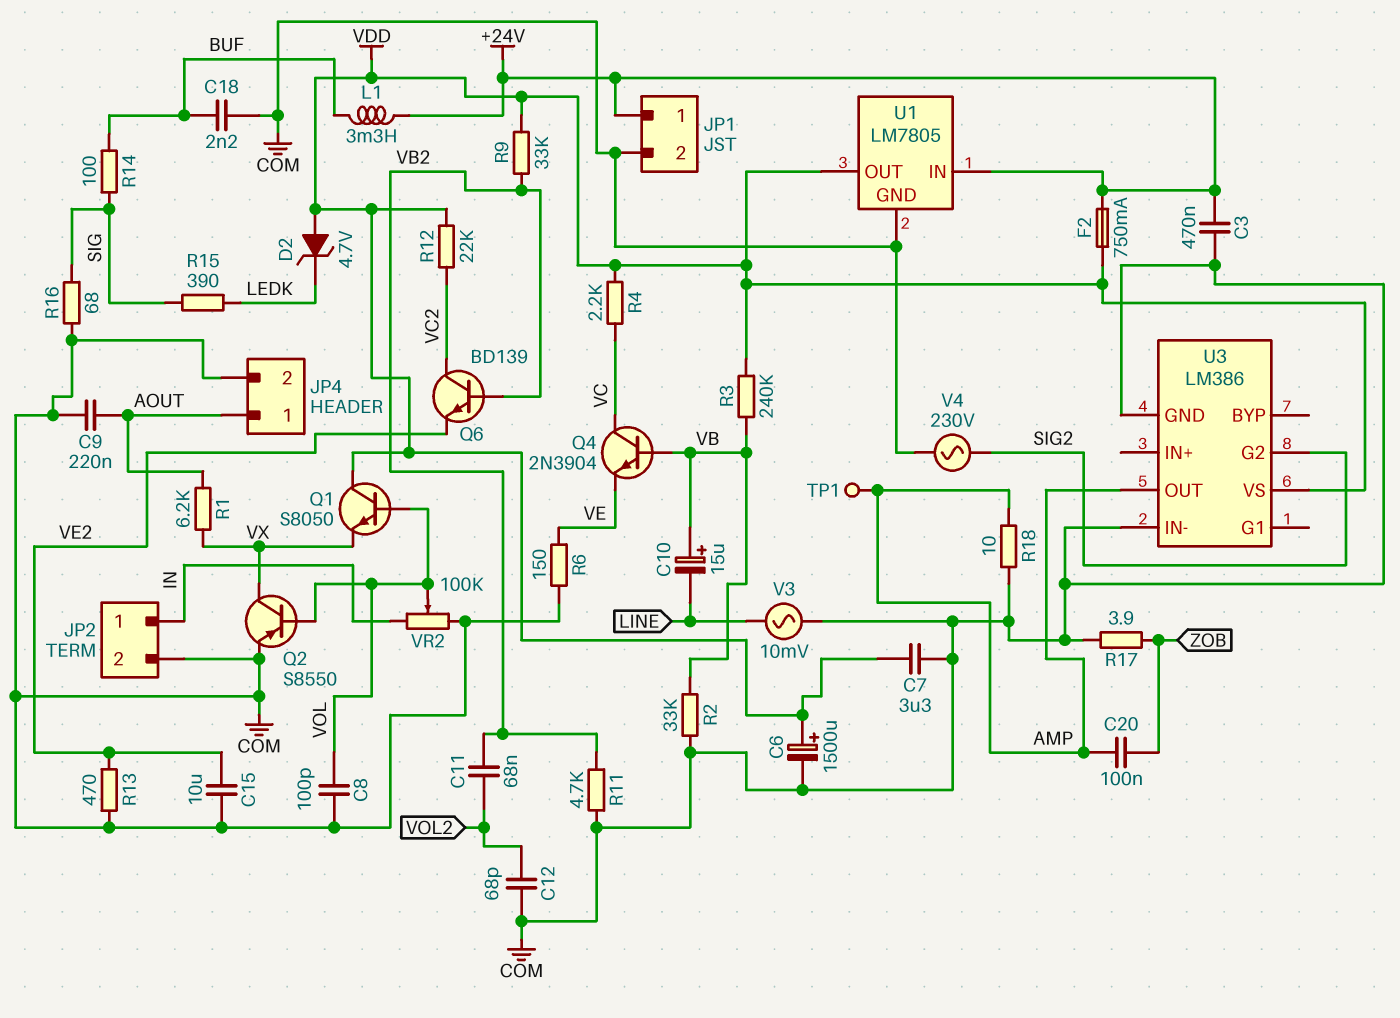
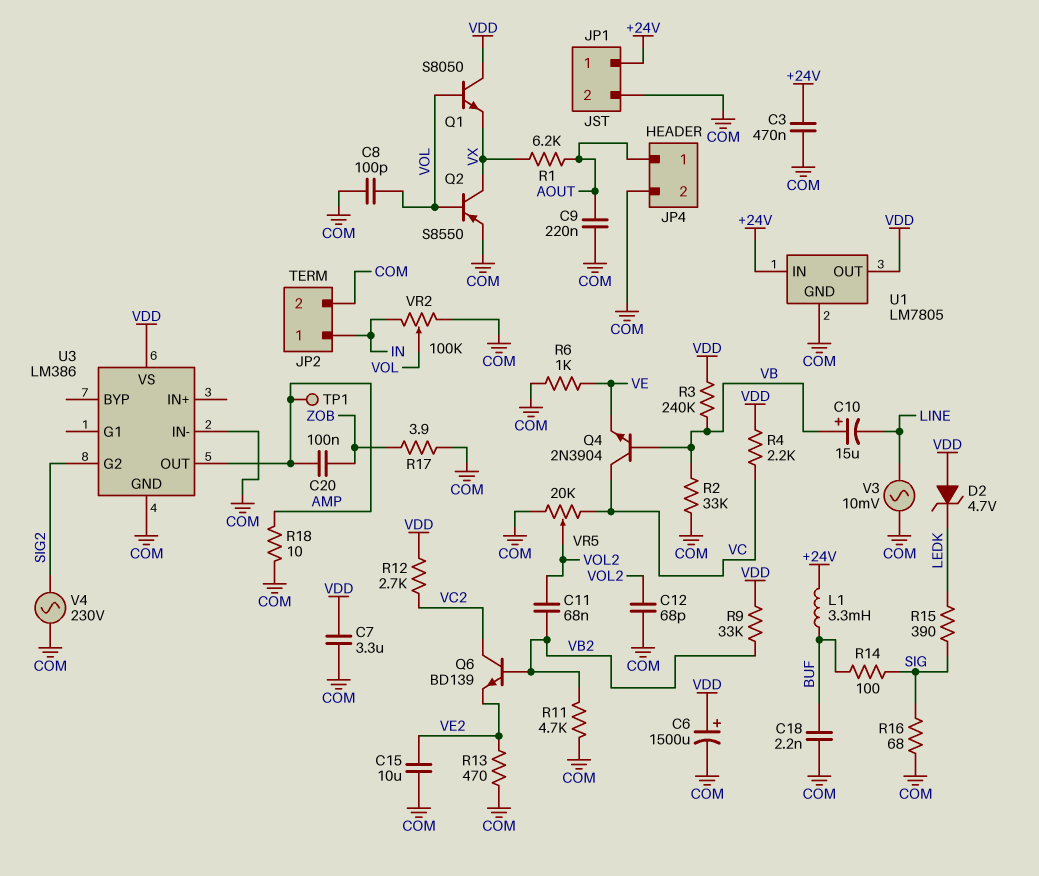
F2: 750mA (+24V, VDD) -> none
R6: 150 (COM, VE) -> 1k (COM, VE)
R12: 22k (VC2, VDD) -> 2.7k (VC2, VDD)
VR5: none -> 20k (COM, VC, wiper VOL2)

